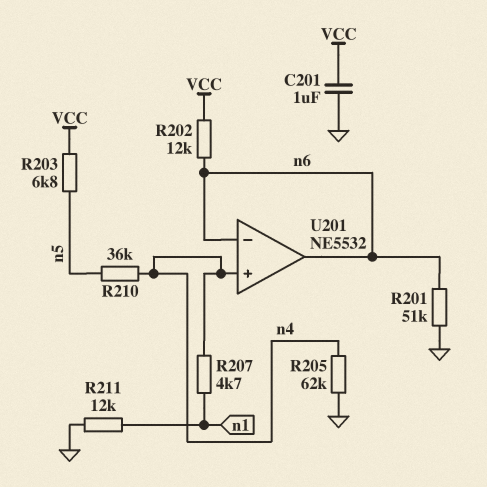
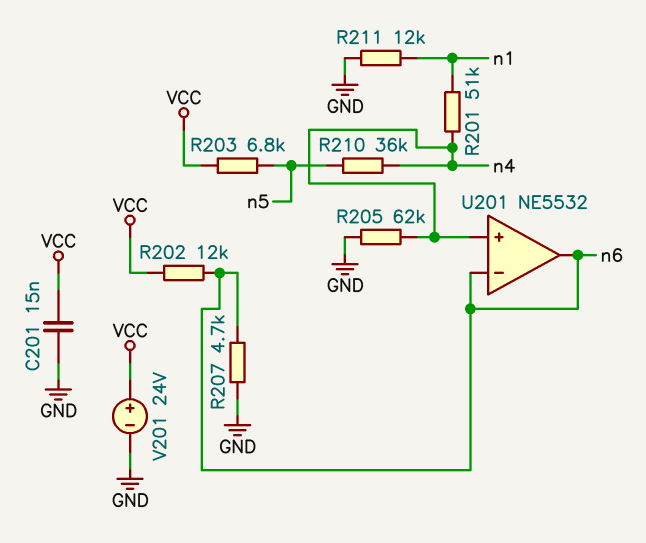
C201: 1uF (GND, VCC) -> 15nF (GND, VCC)
R201: 51k (GND, n6) -> 51k (n1, n4)
R207: 4.7k (n1, n4) -> 4.7k (GND, n6)
V201: none -> 24V (plus VCC, minus GND)

